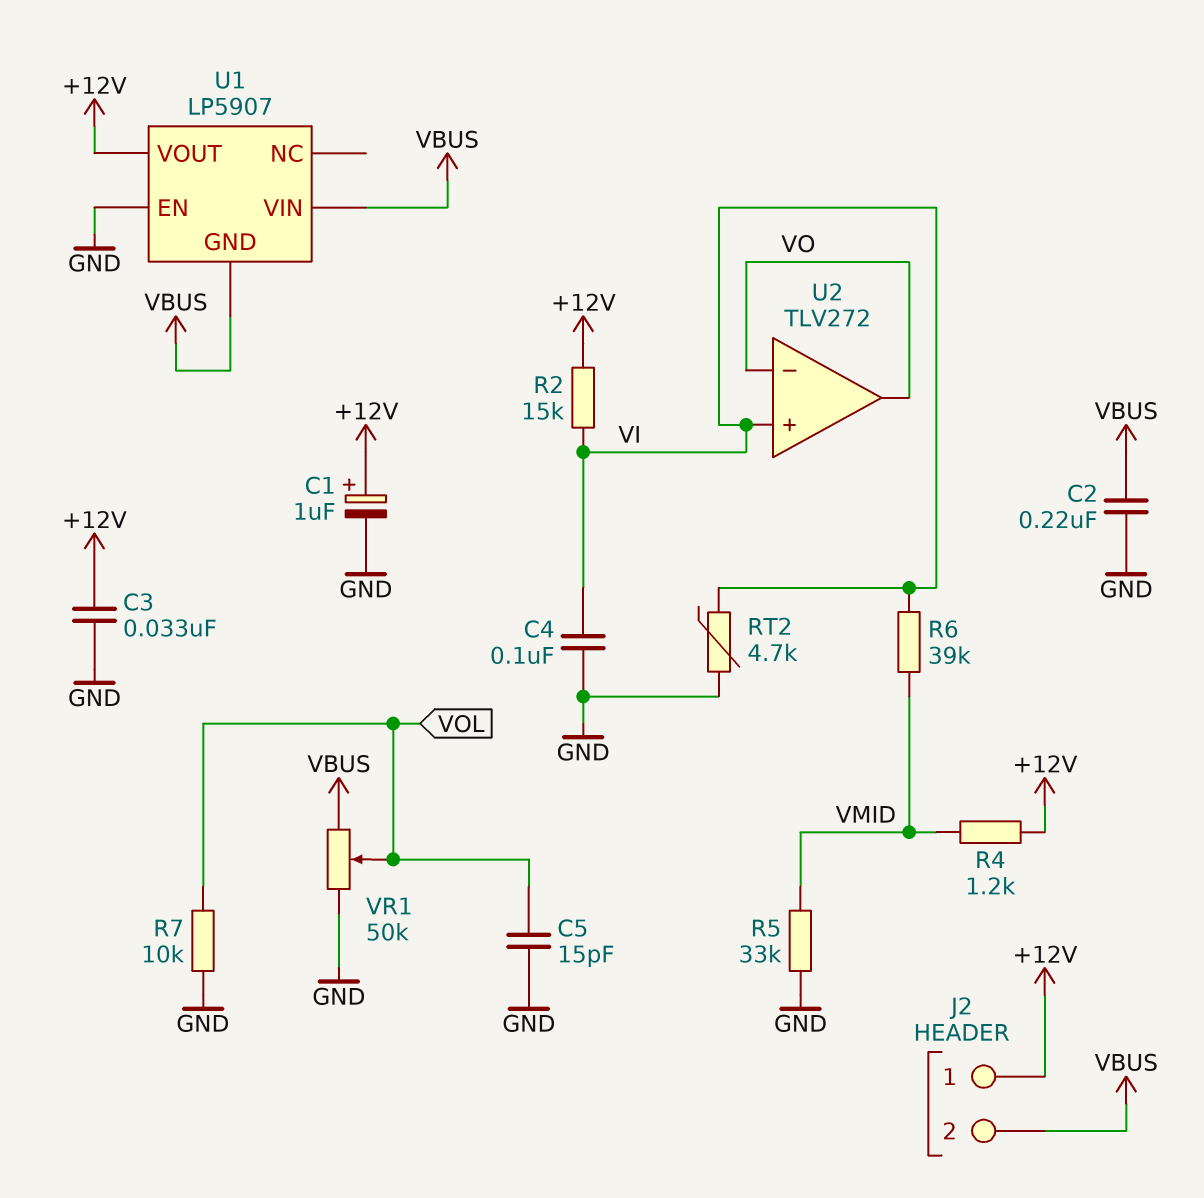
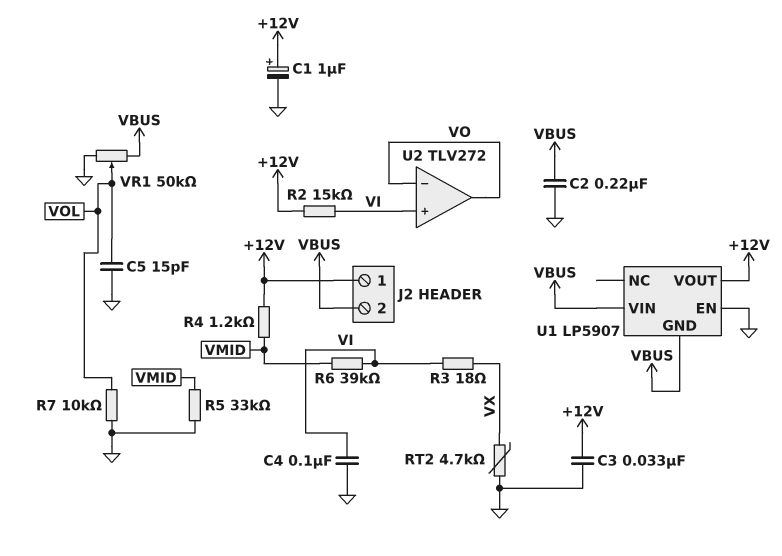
R3: none -> 18 (VI, VX)
RT2: 4.7k (GND, VI) -> 4.7k (GND, VX)

